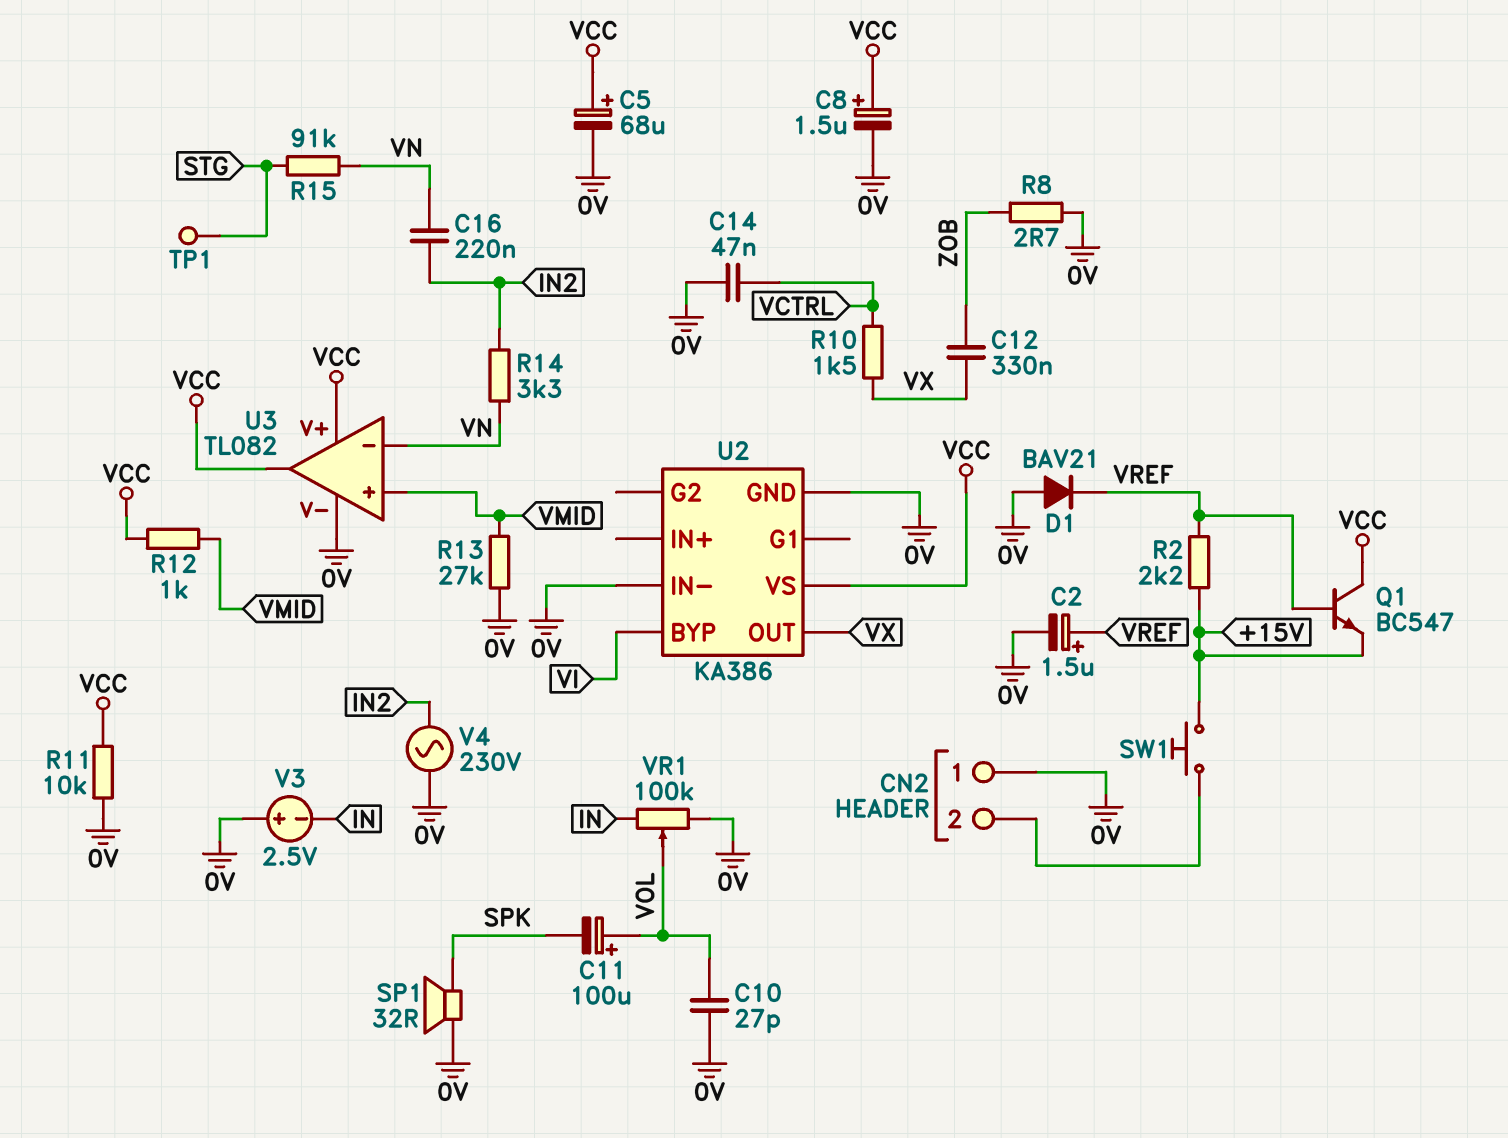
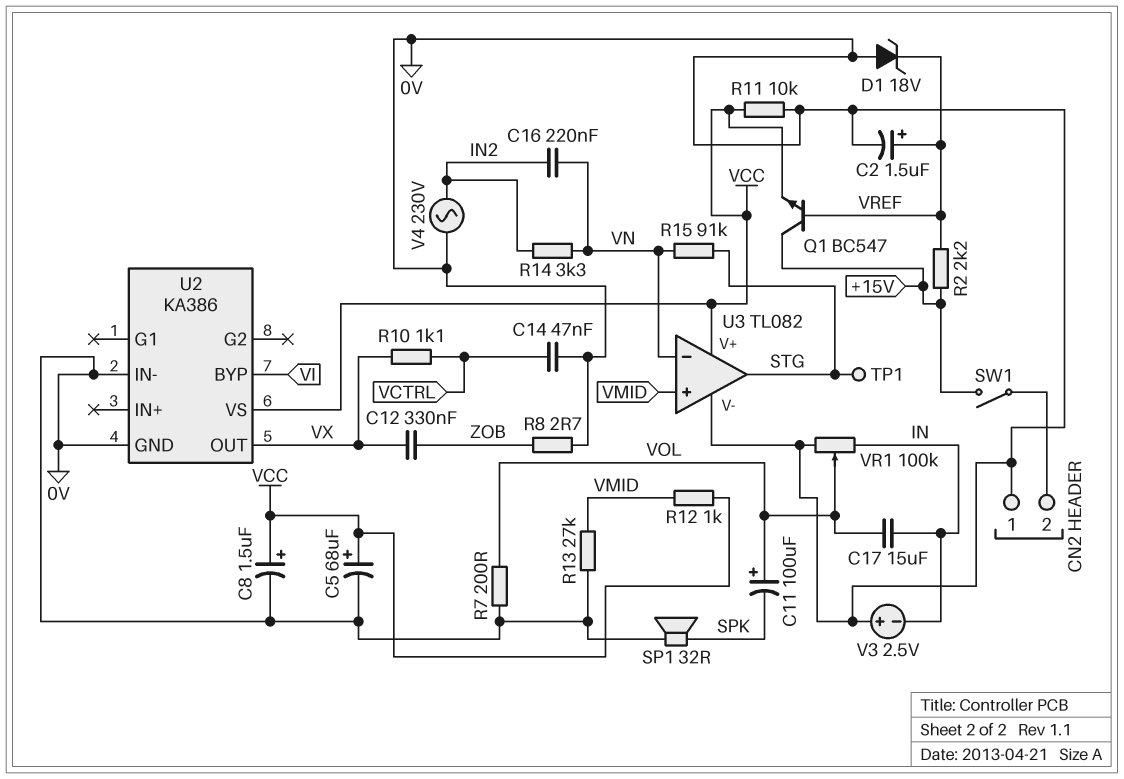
C10: 27pF (0V, VOL) -> none
C17: none -> 15uF (IN, VOL)
D1: diode BAV21 (A 0V, K VREF) -> zener 18V (A 0V, K VREF)
Q1: NPN BC547 (B VREF, C VCC, E +15V) -> NPN BC547 (B VREF, C +15V, E VCC)
R7: none -> 200 (0V, VOL)
R10: 1.5k (VCTRL, VX) -> 1.1k (VCTRL, VX)
SW1: button (+15V, CN2/2) -> switch (+15V, CN2/2)
U3 pin out: VCC -> STG

